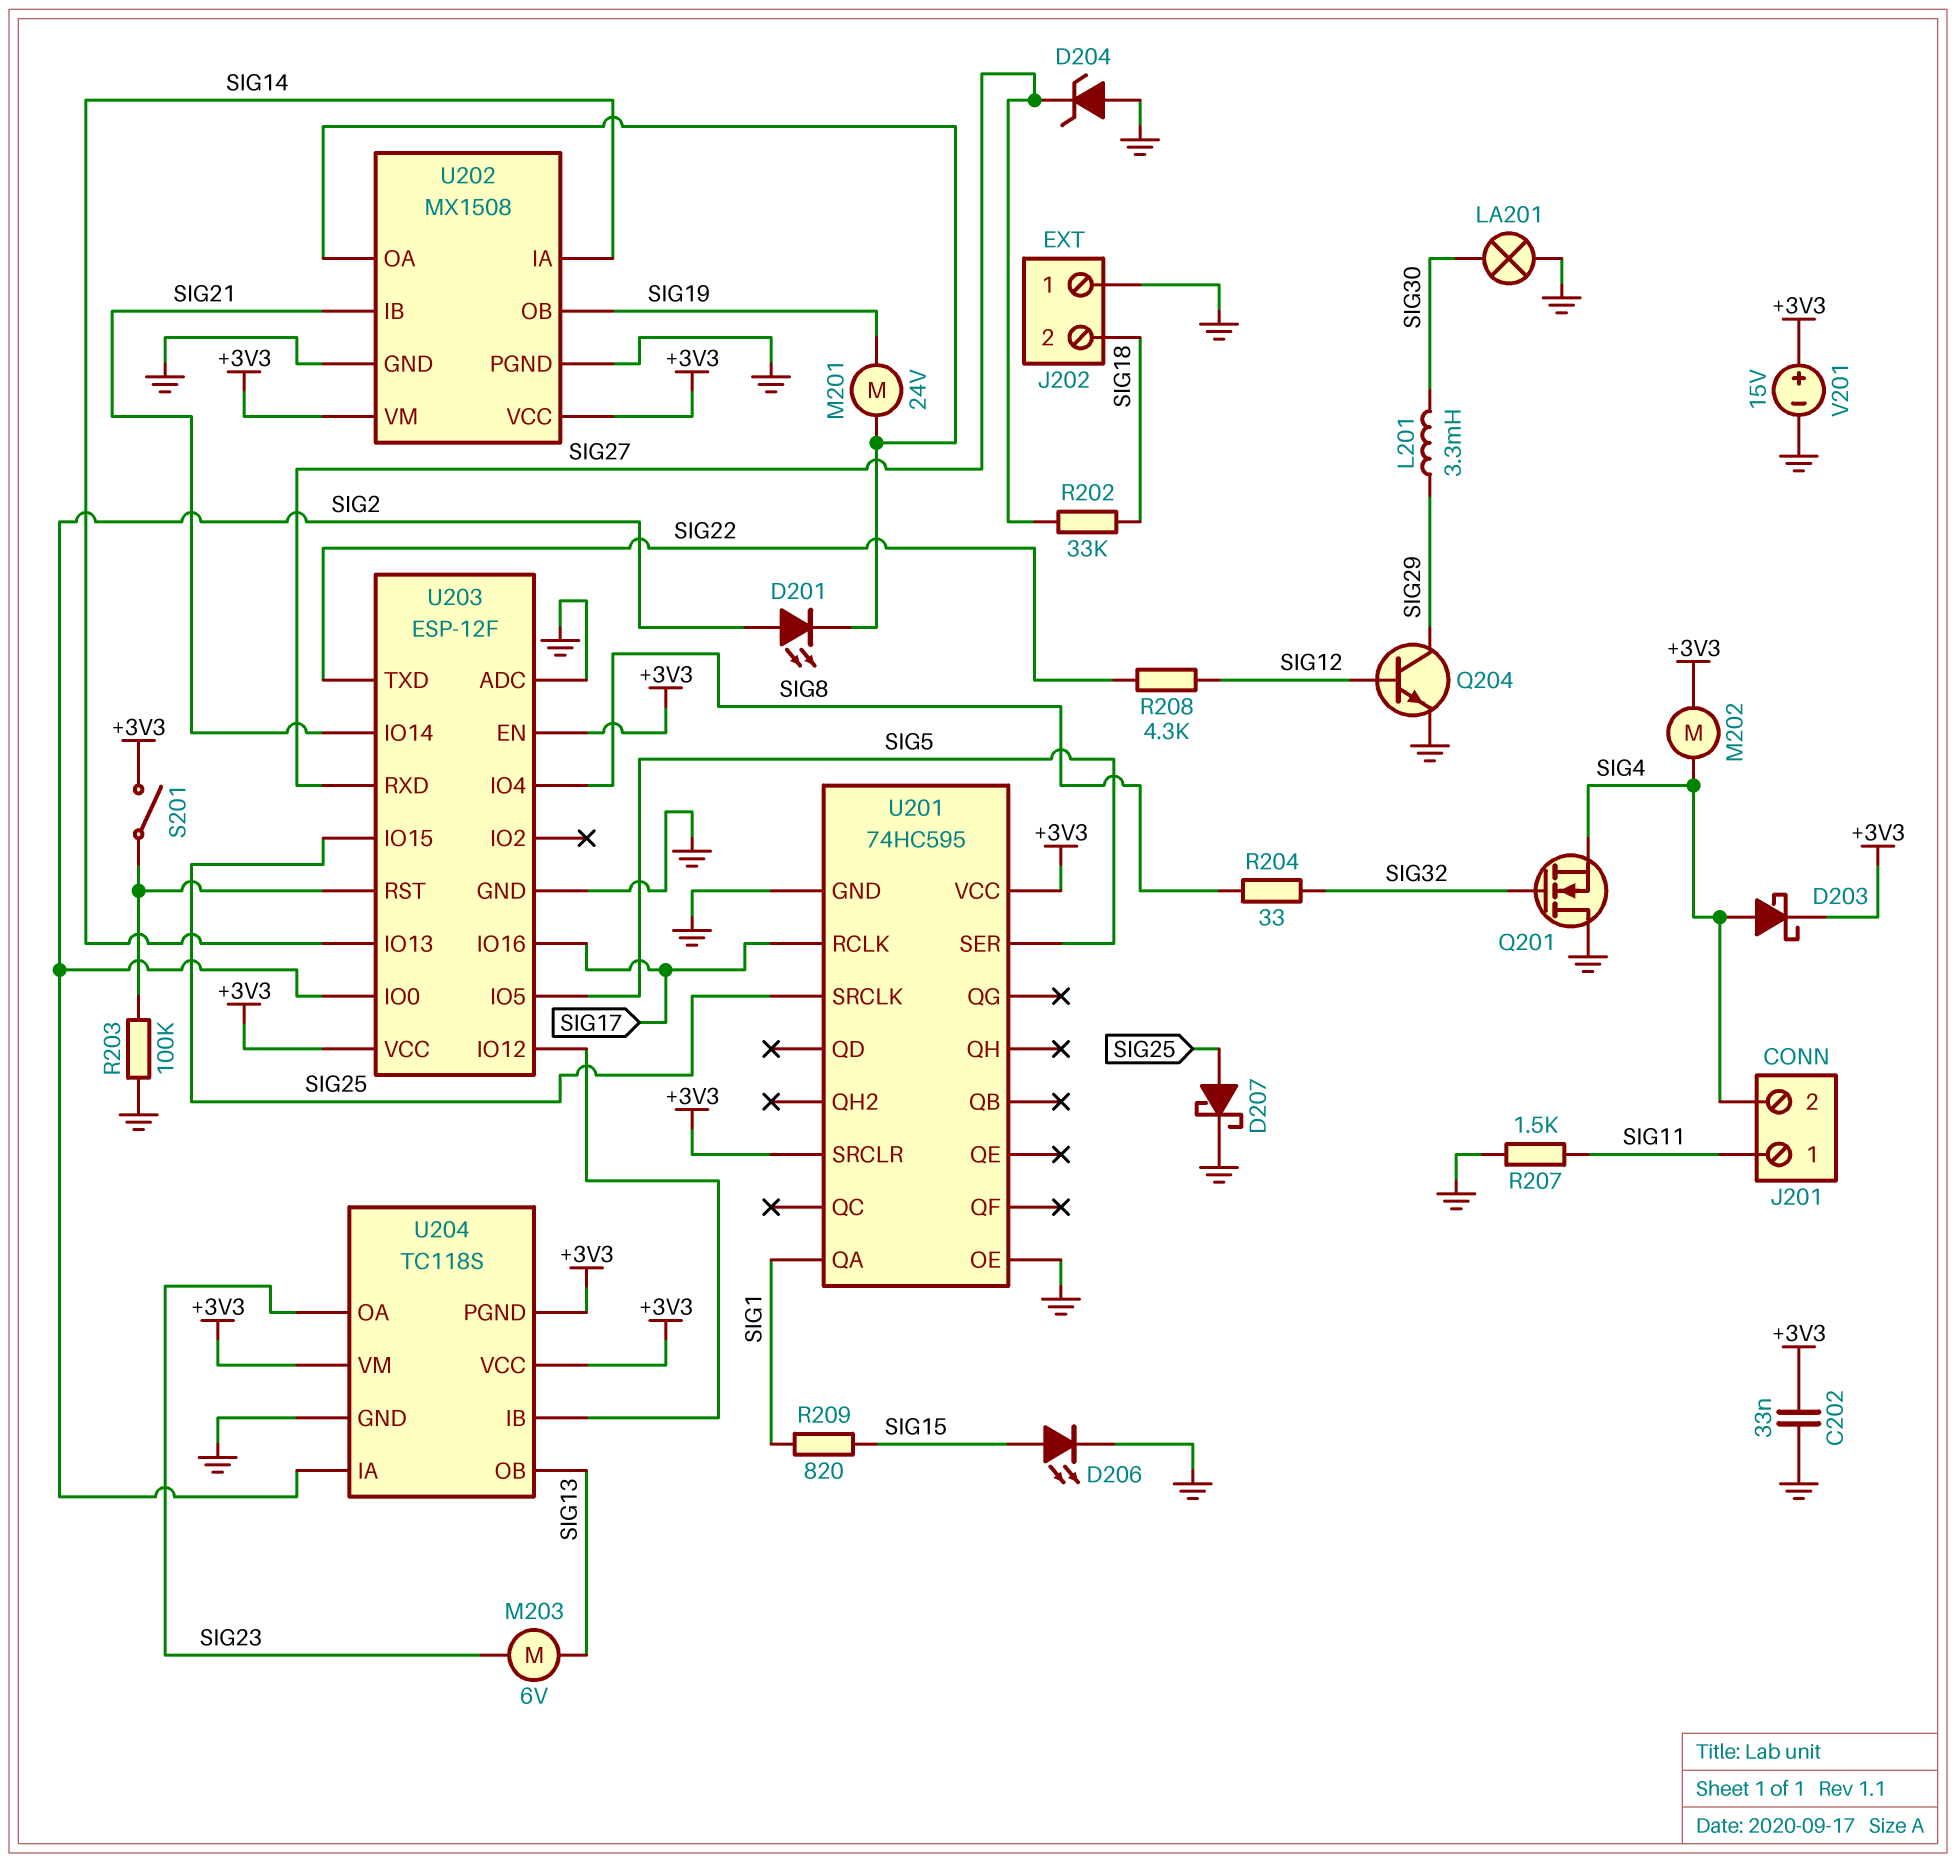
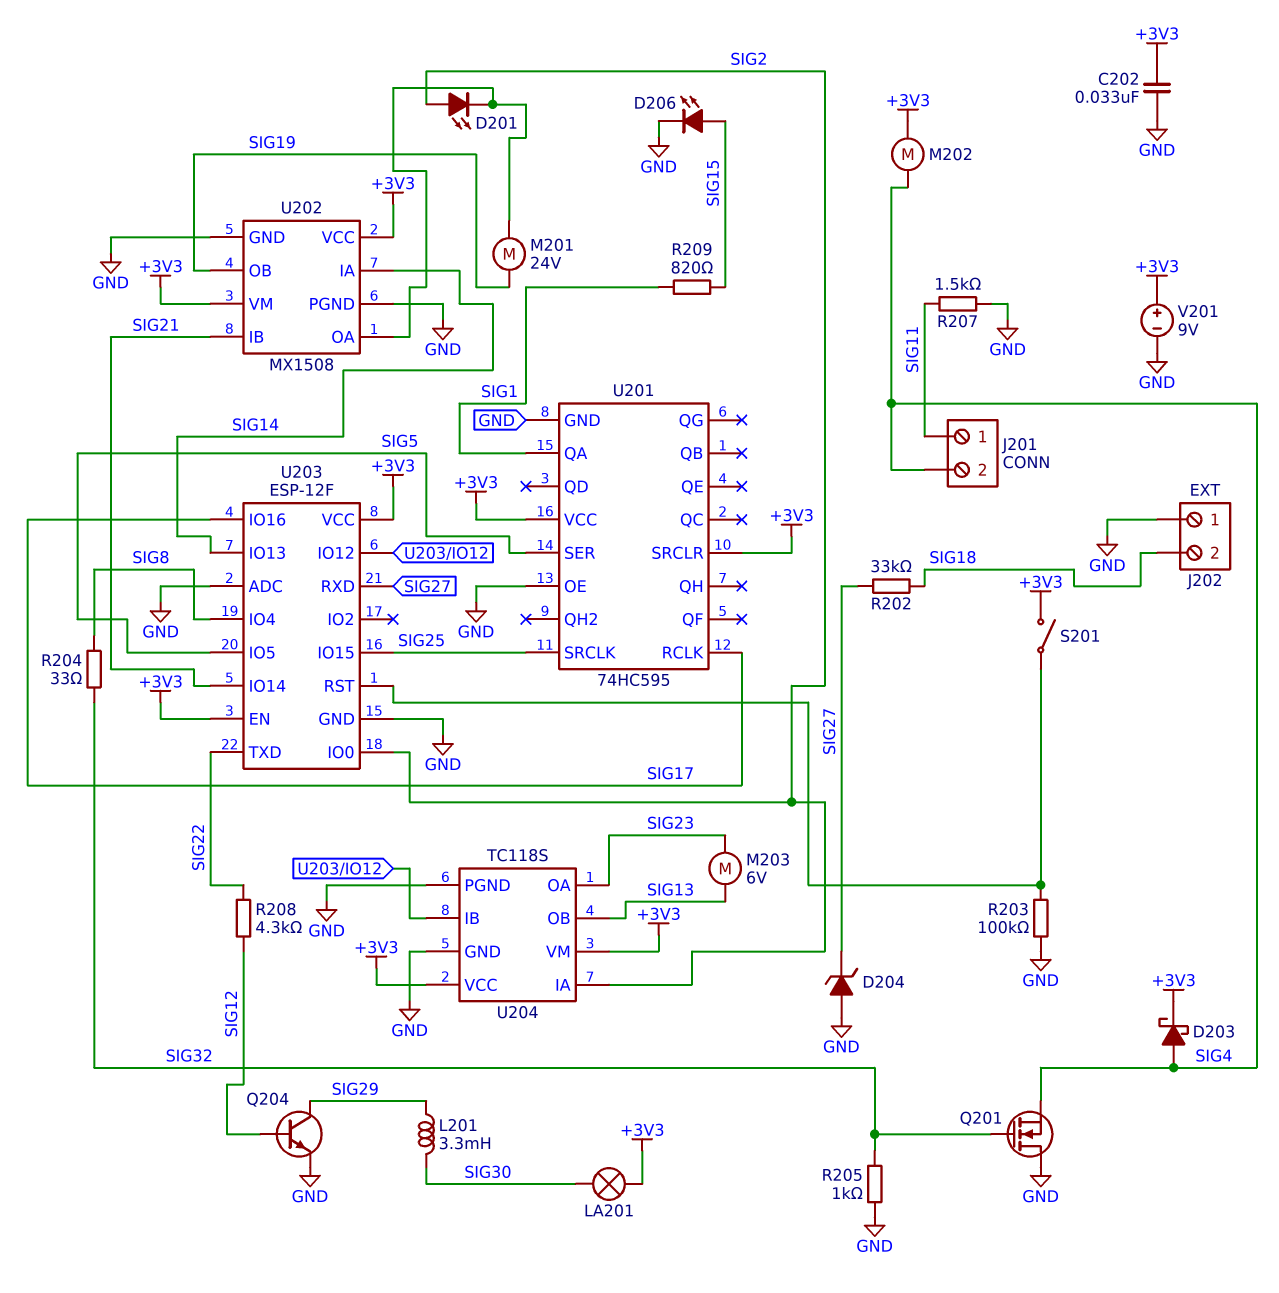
D207: schottky (A SIG25, K GND) -> none
LA201: lamp (GND, SIG30) -> lamp (+3V3, SIG30)
R205: none -> 1k (GND, SIG32)
U204 pin PGND: +3V3 -> GND
V201: 15V (plus +3V3, minus GND) -> 9V (plus +3V3, minus GND)

